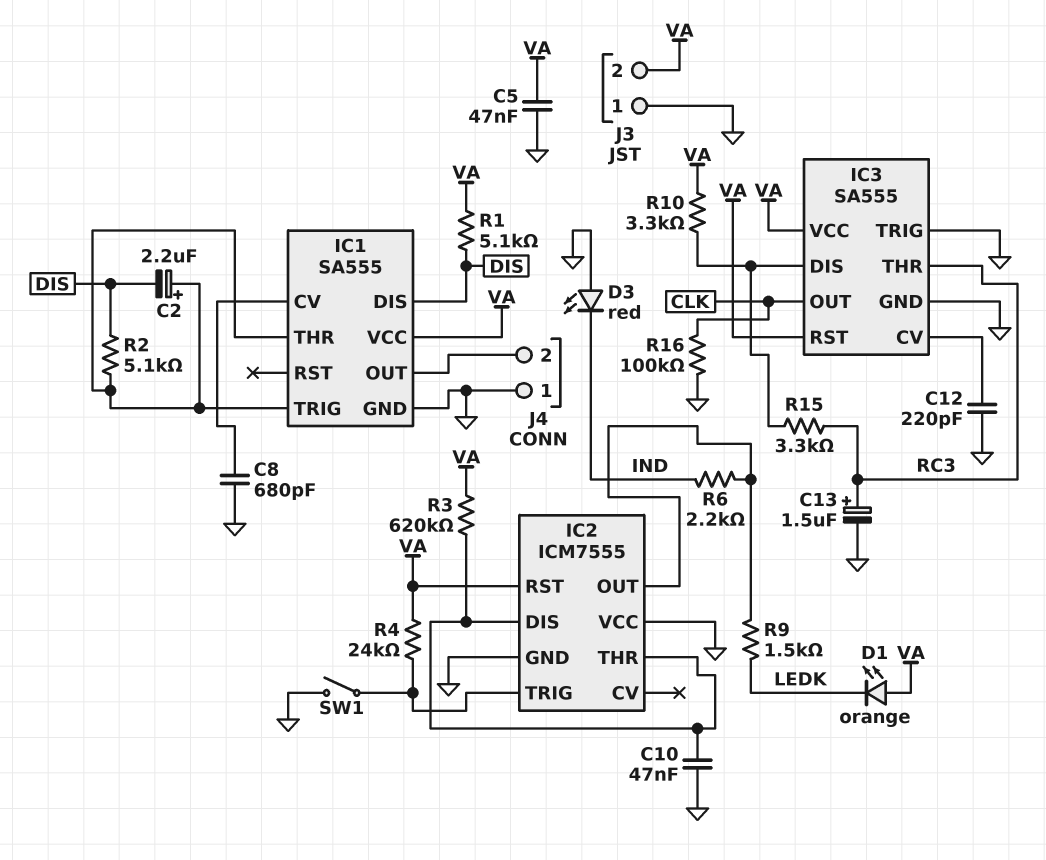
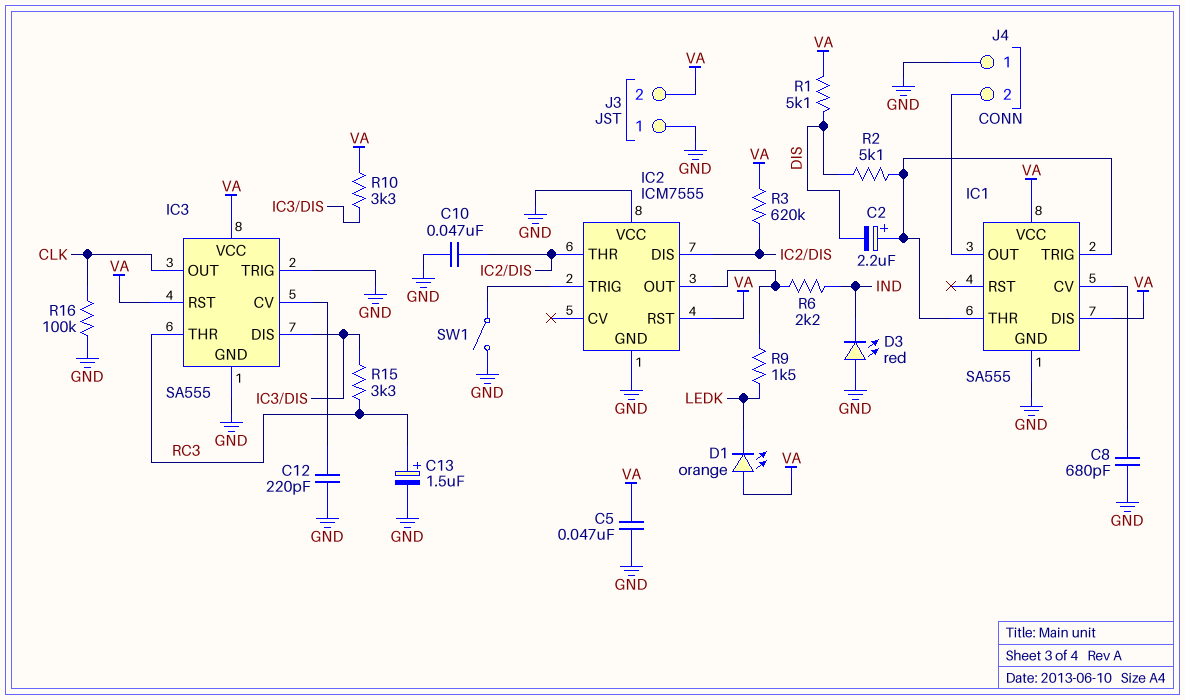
IC1 pin DIS: DIS -> VA
R4: 24k (IC2/TRIG, VA) -> none

